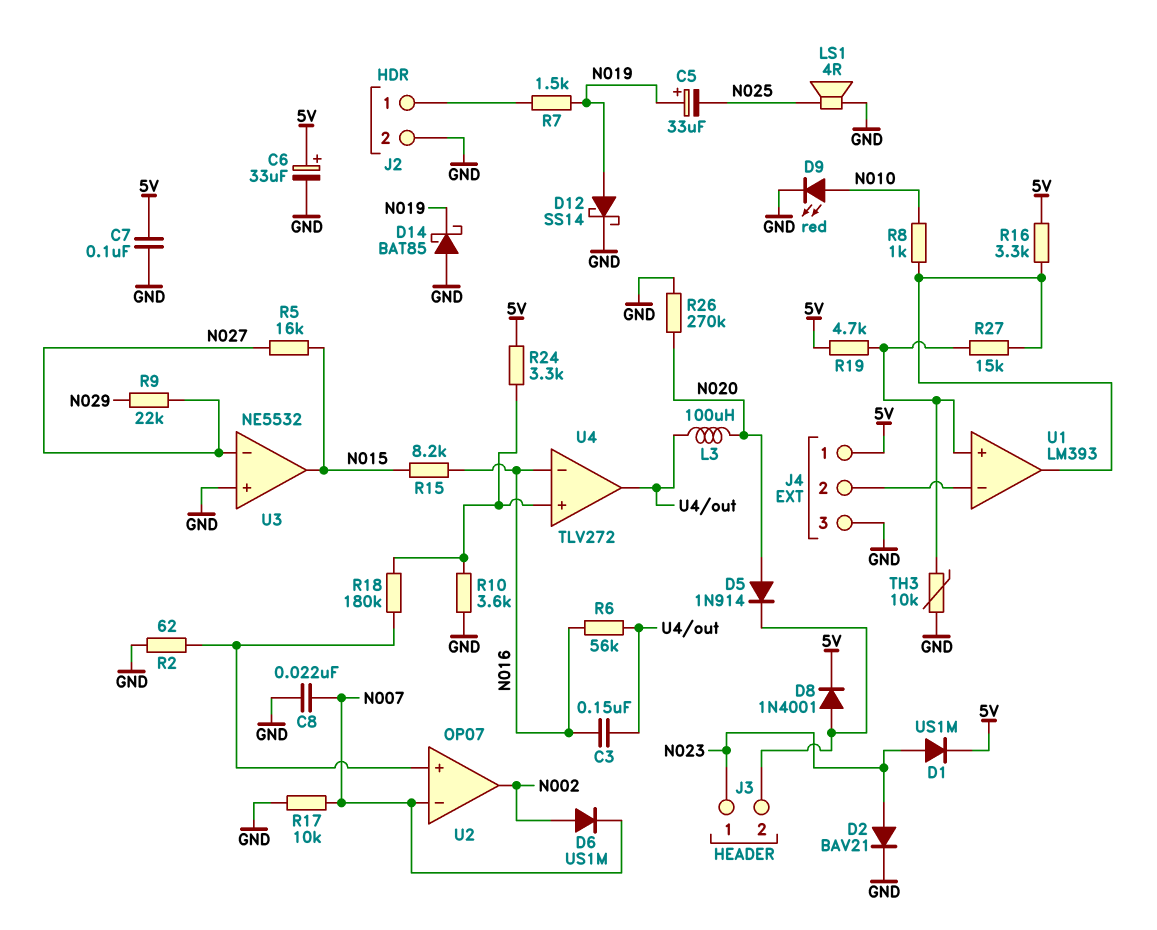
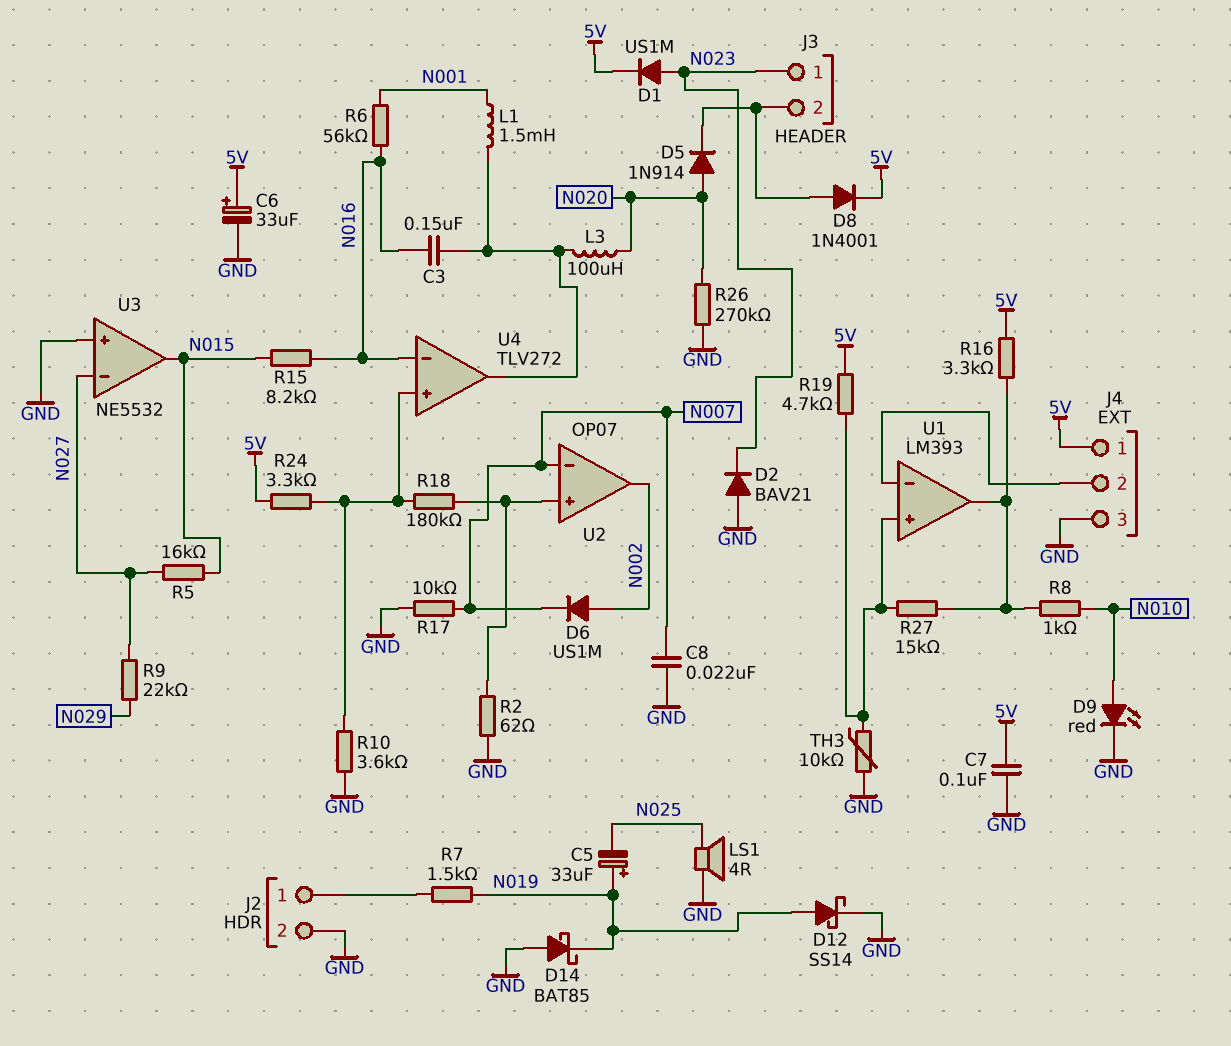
D2: diode BAV21 (A N023, K GND) -> diode BAV21 (A GND, K N023)
L1: none -> 1.5mH (N001, U4/out)
R6: 56k (N016, U4/out) -> 56k (N001, N016)

